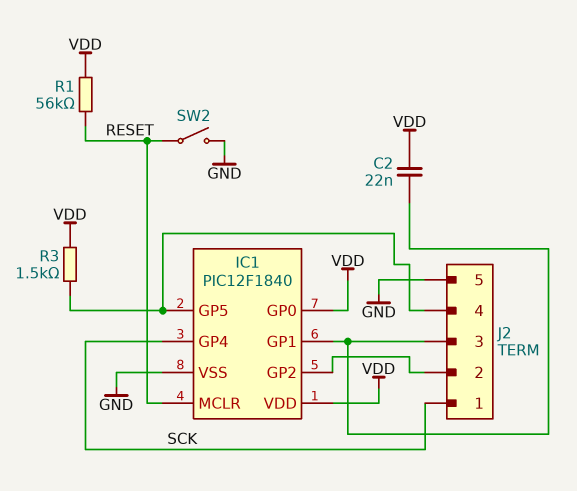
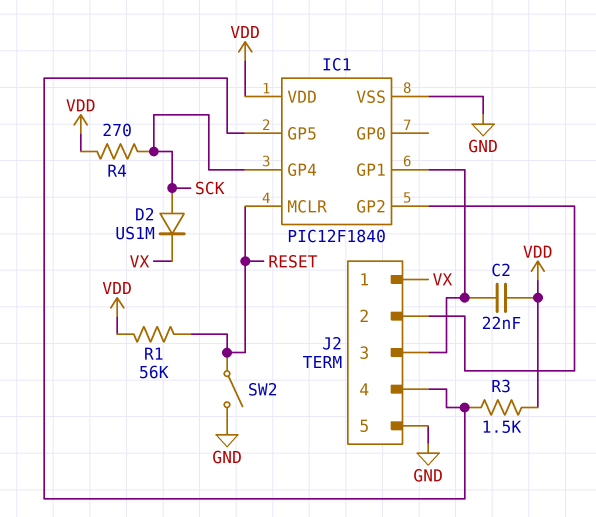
D2: none -> diode US1M (A SCK, K VX)
IC1 pin GP0: VDD -> none
J2 pin 1: SCK -> VX
R4: none -> 270 (SCK, VDD)

